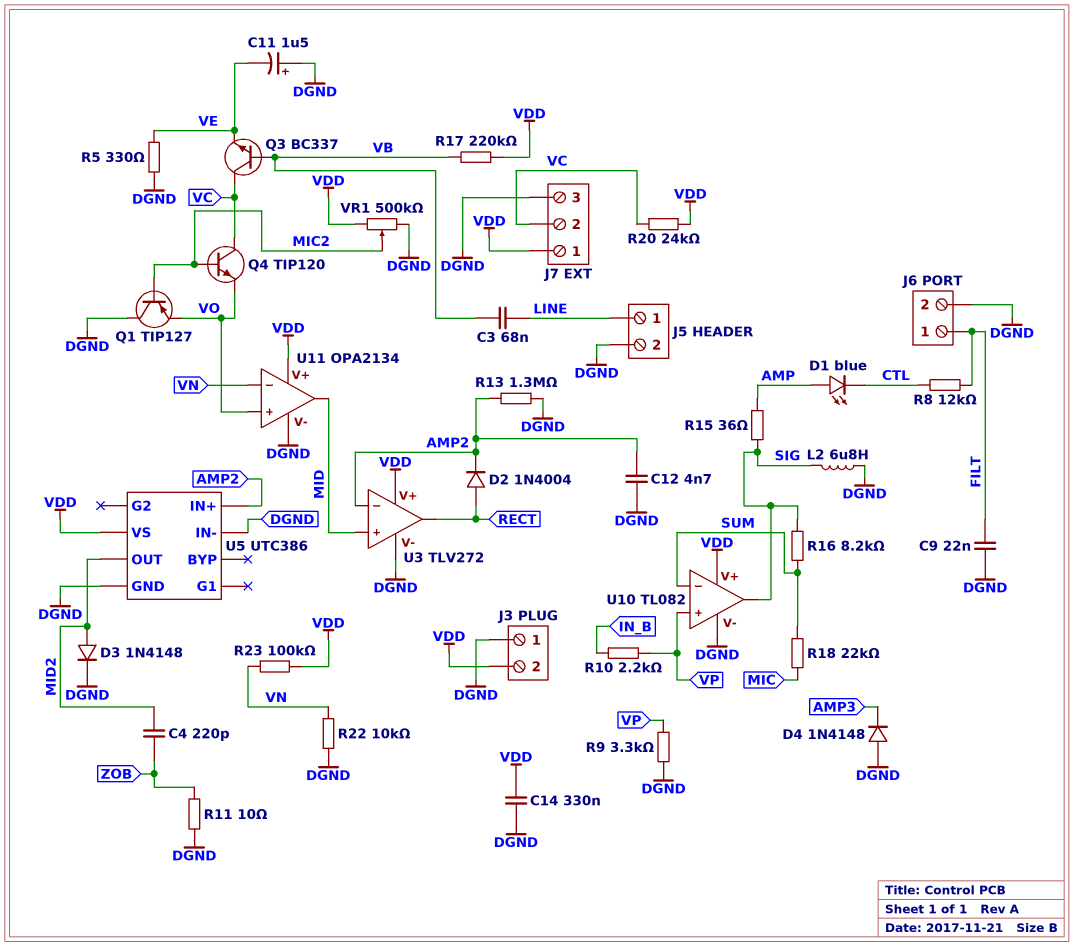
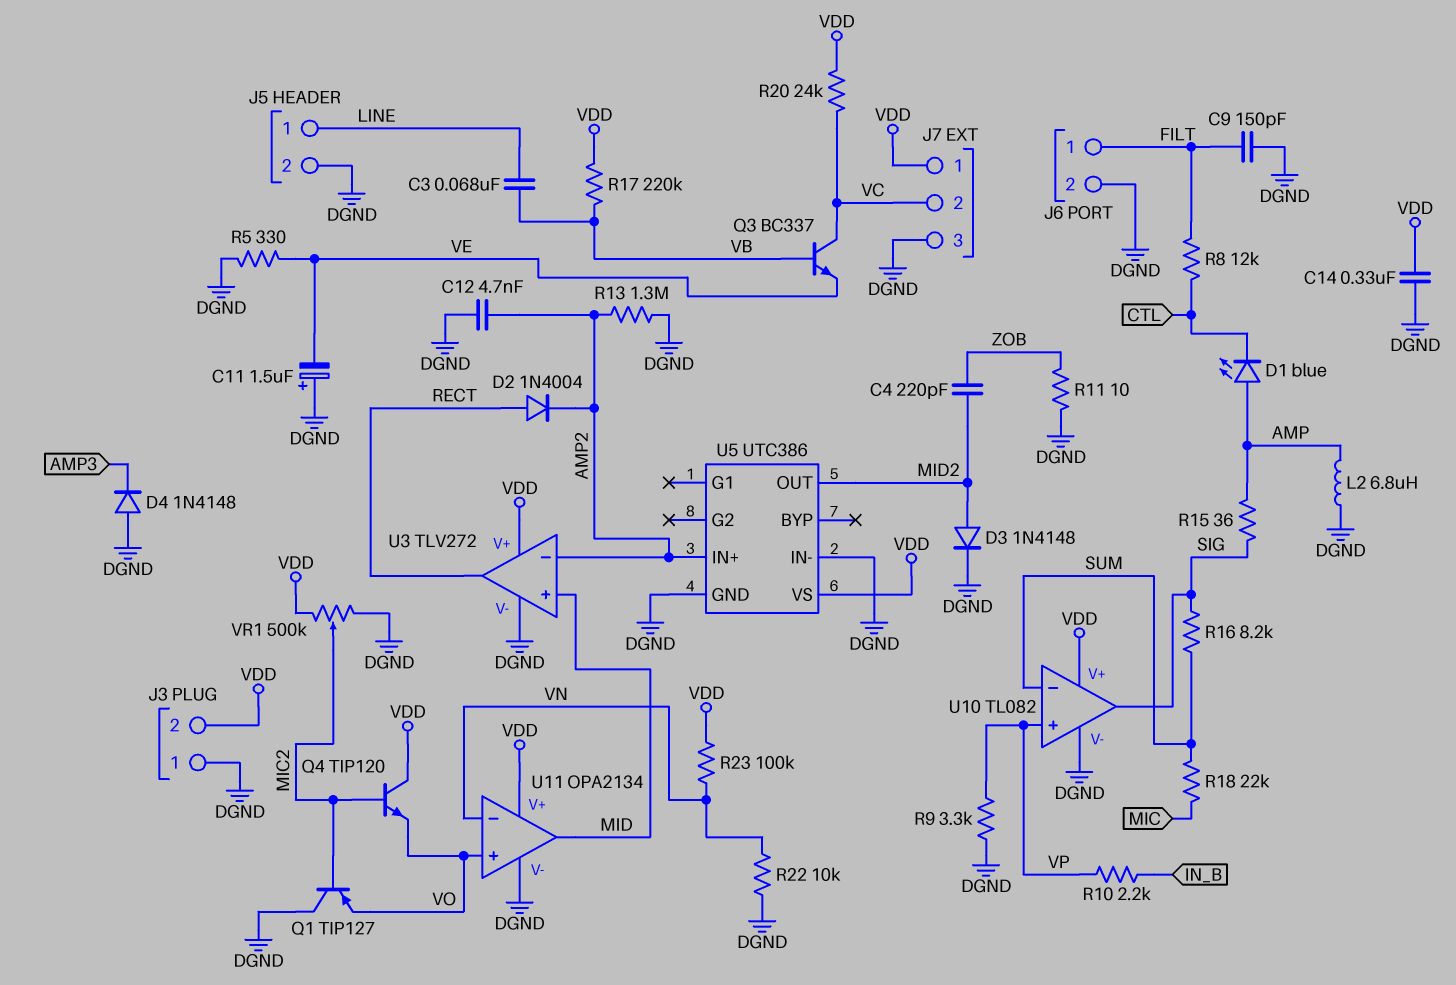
C9: 22nF (DGND, FILT) -> 150pF (DGND, FILT)
L2: 6.8uH (DGND, SIG) -> 6.8uH (AMP, DGND)
Q4: NPN TIP120 (B MIC2, C VC, E VO) -> NPN TIP120 (B MIC2, C VDD, E VO)

